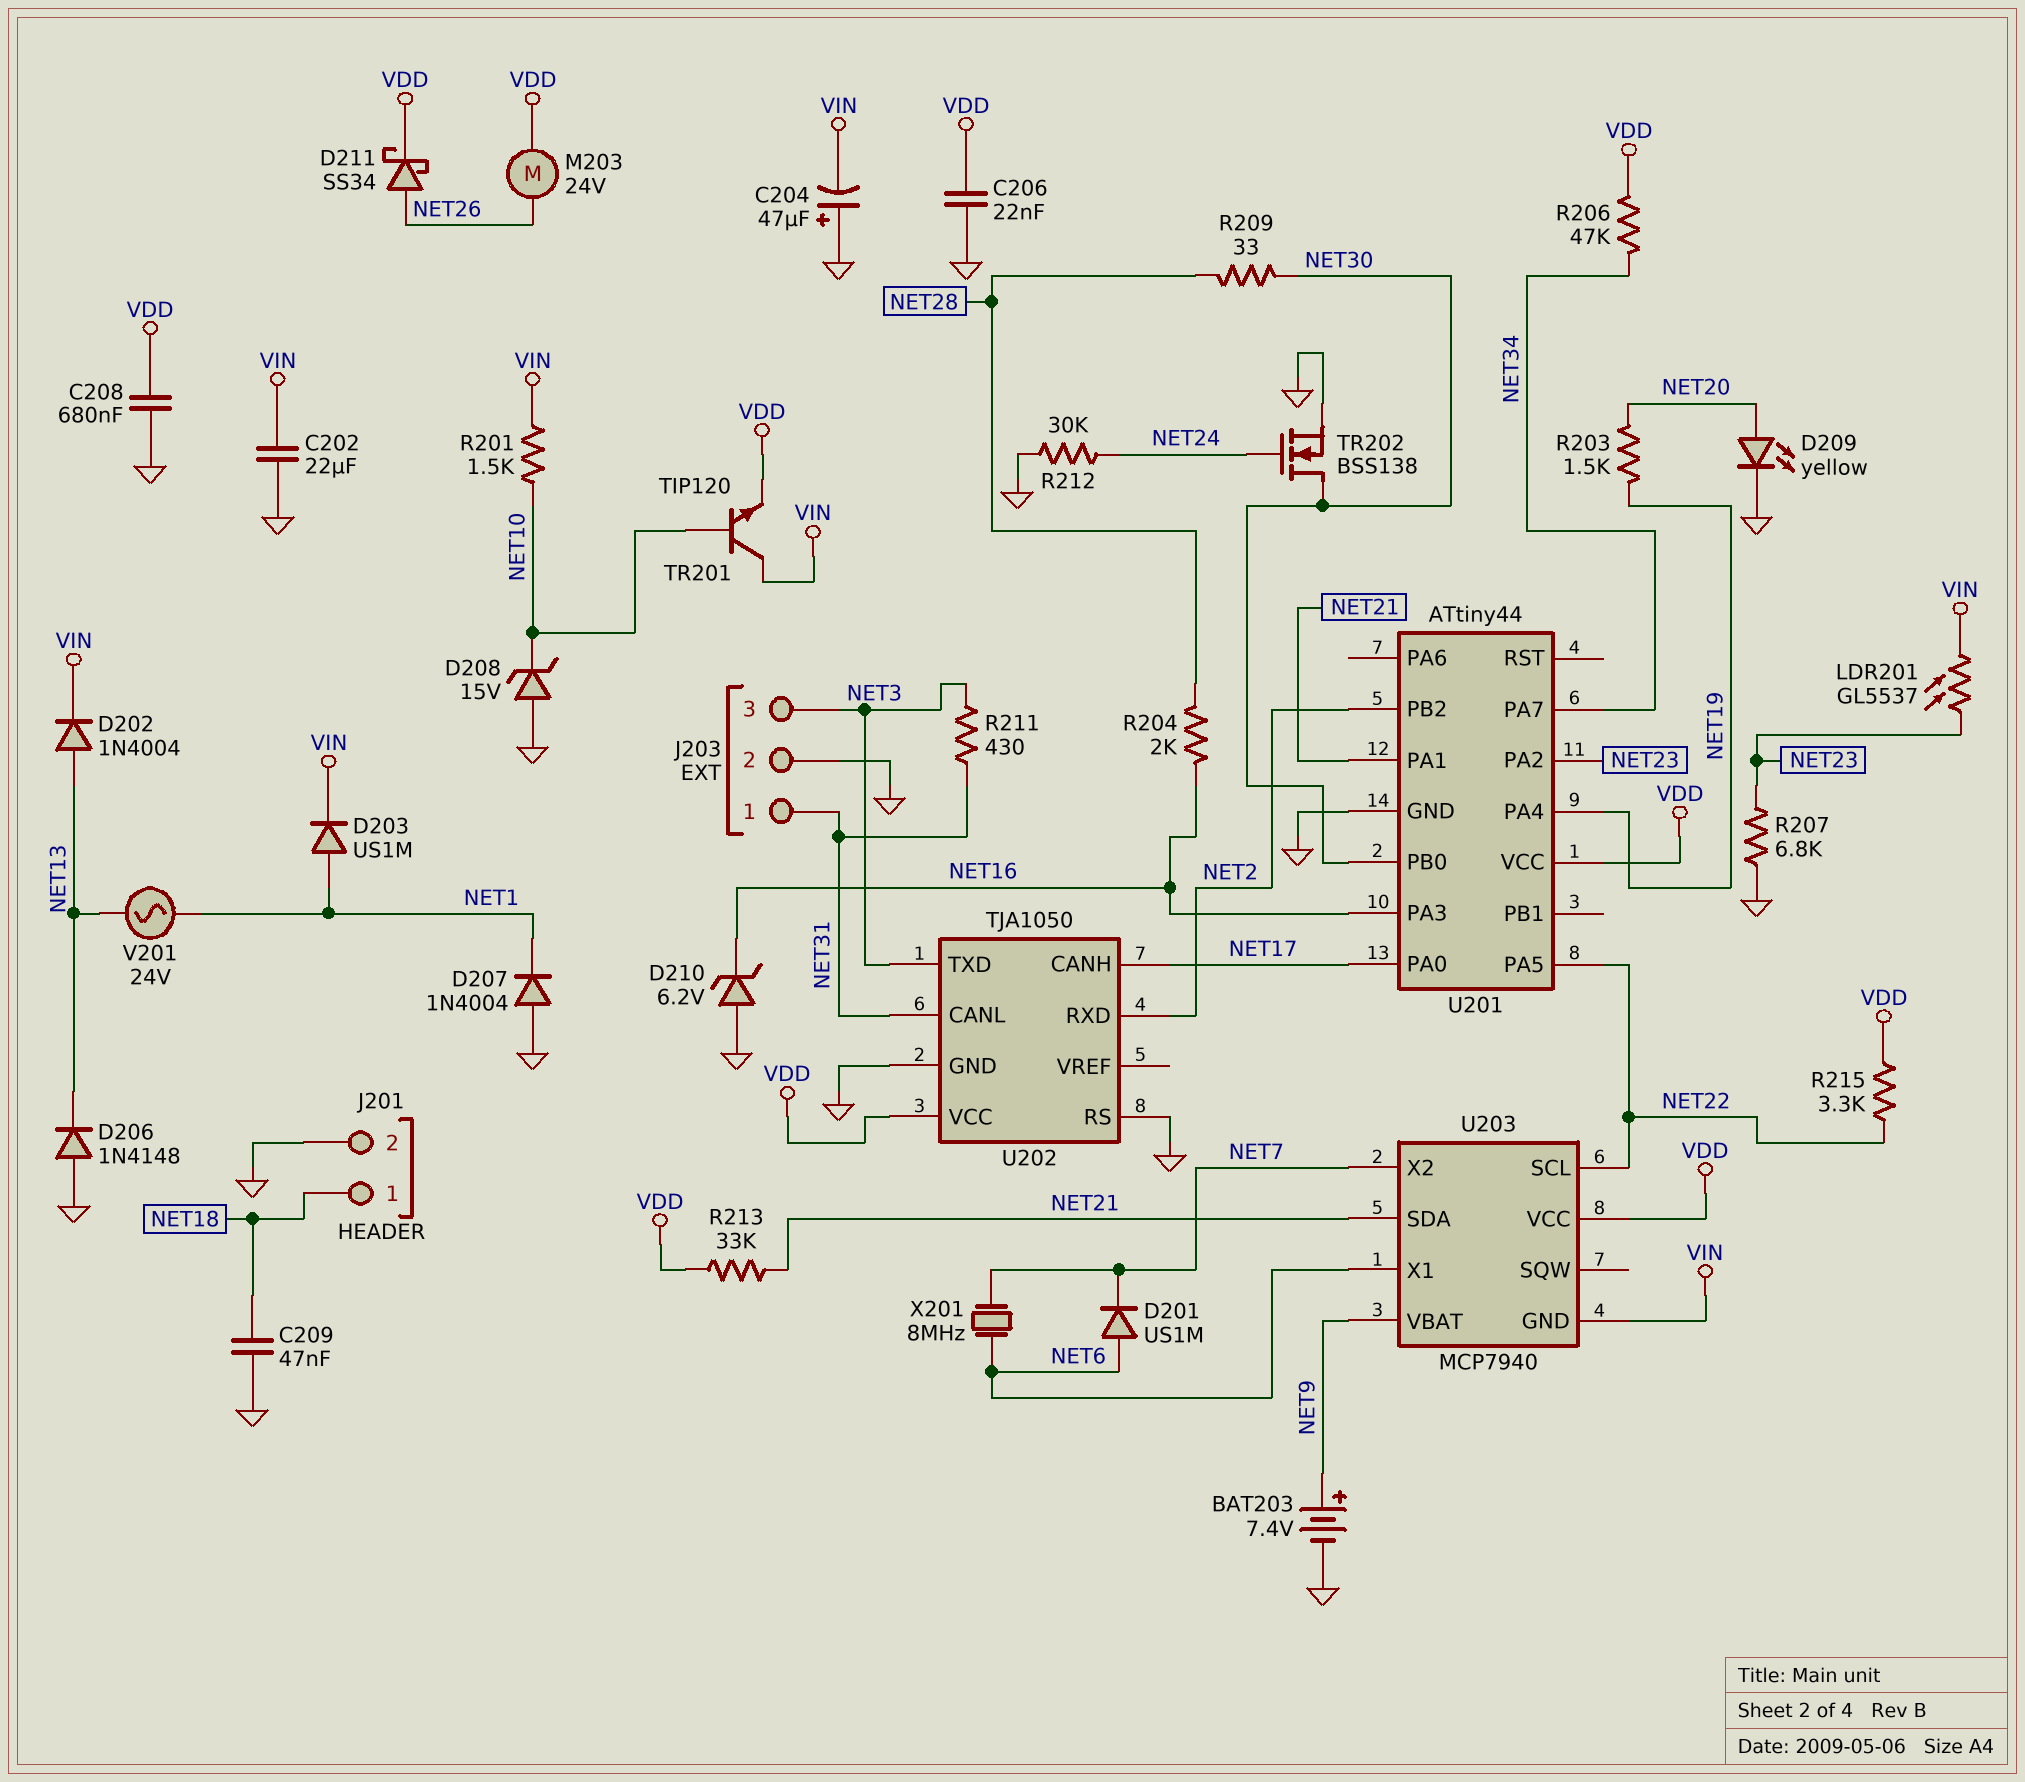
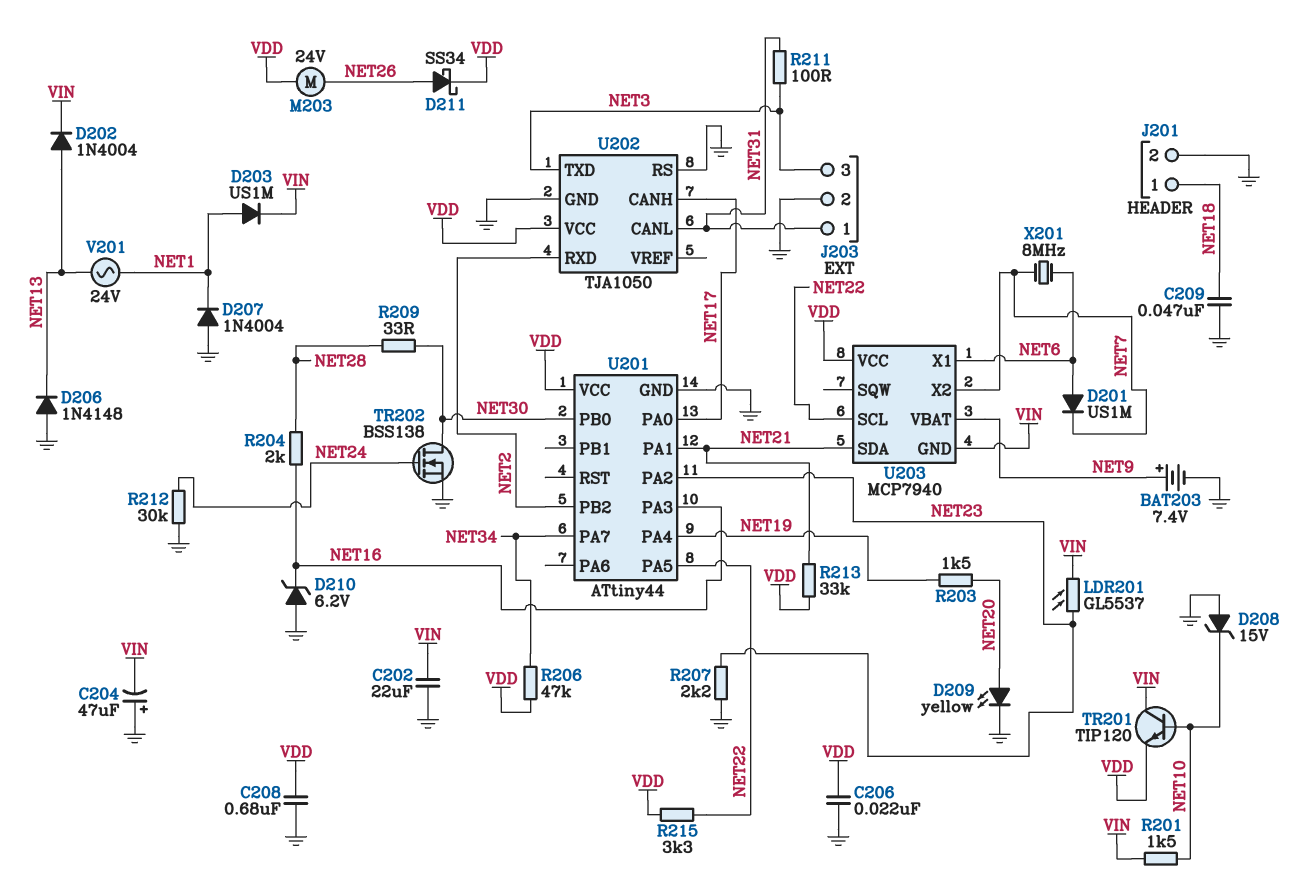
R207: 6.8k (GND, NET23) -> 2.2k (GND, NET23)
R211: 430 (NET3, NET31) -> 100 (NET3, NET31)

